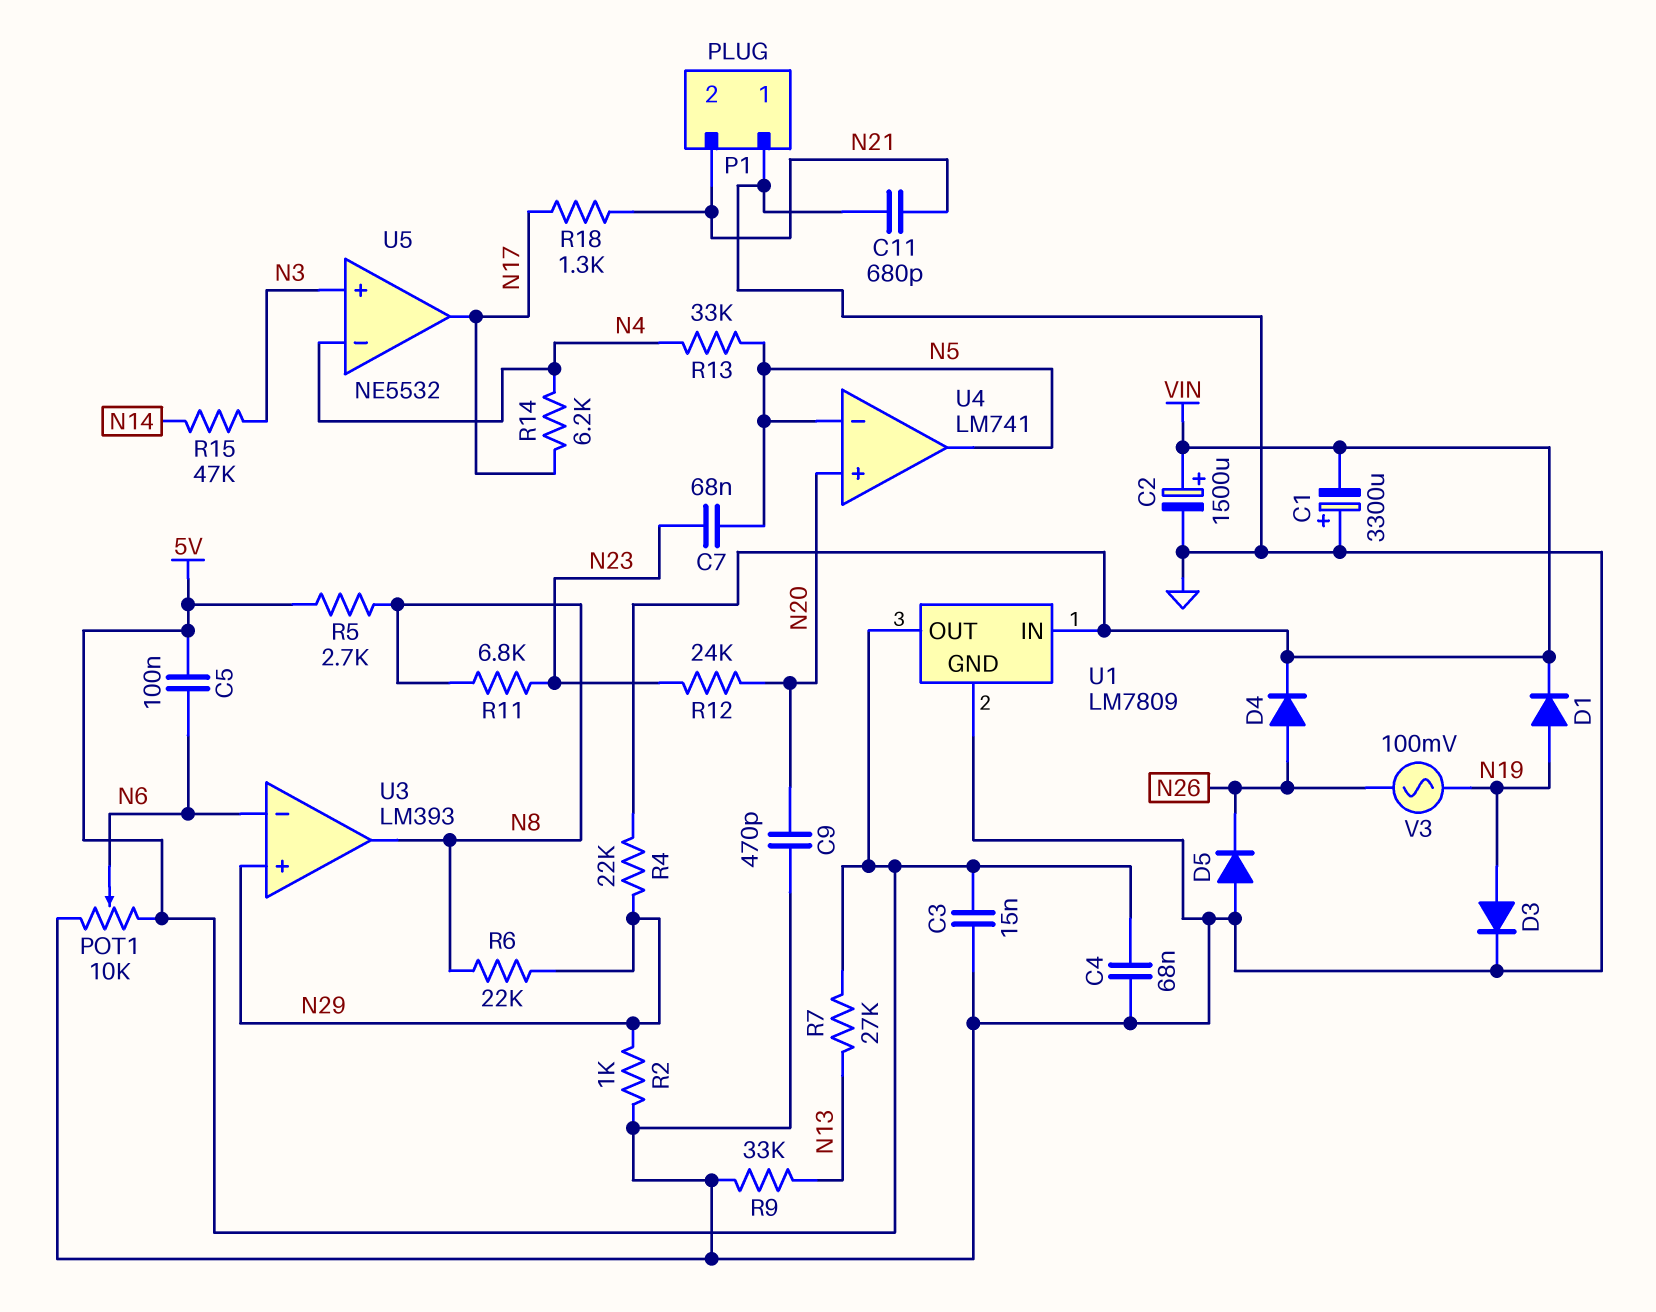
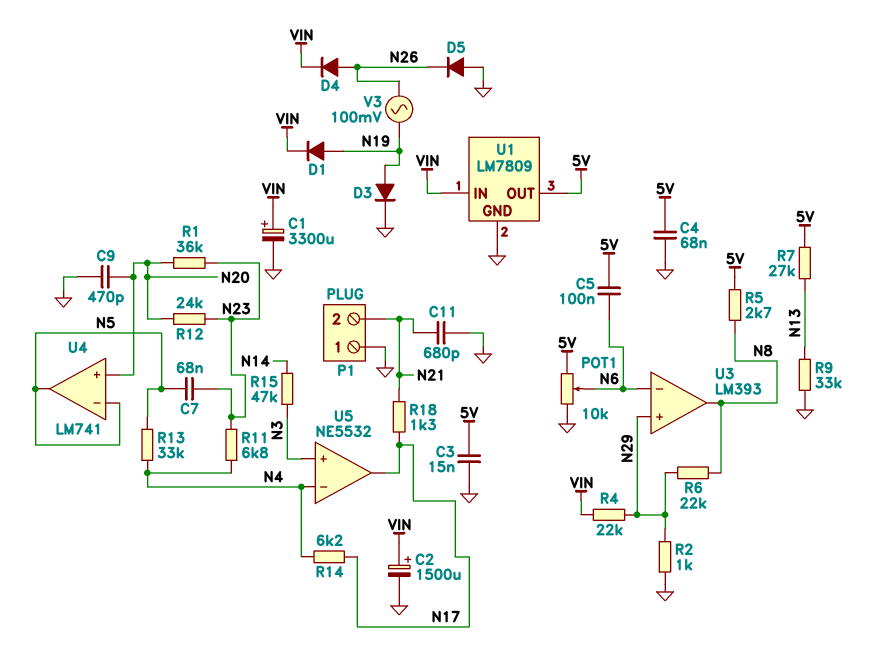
C1: 3300uF (plus GND, minus VIN) -> 3300uF (plus VIN, minus GND)
R1: none -> 36k (N20, N23)
R11: 6.8k (N8, N23) -> 6.8k (N4, N23)

